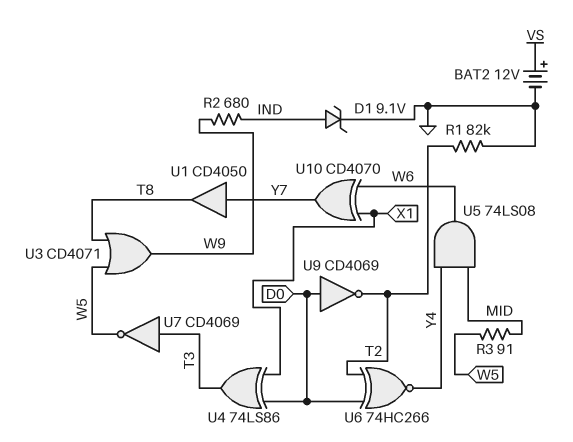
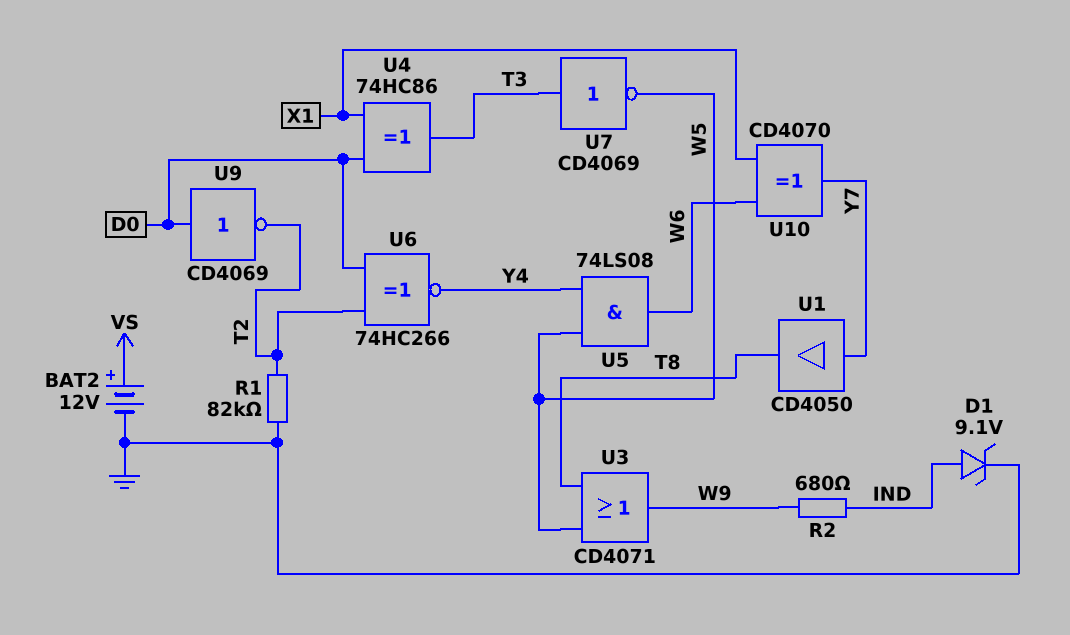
R3: 91 (MID, W5) -> none
U4: XOR 74LS86 (in D0, in X1, out T3) -> XOR 74HC86 (in D0, in X1, out T3)
U5: AND 74LS08 (in MID, in Y4, out W6) -> AND 74LS08 (in W5, in Y4, out W6)

